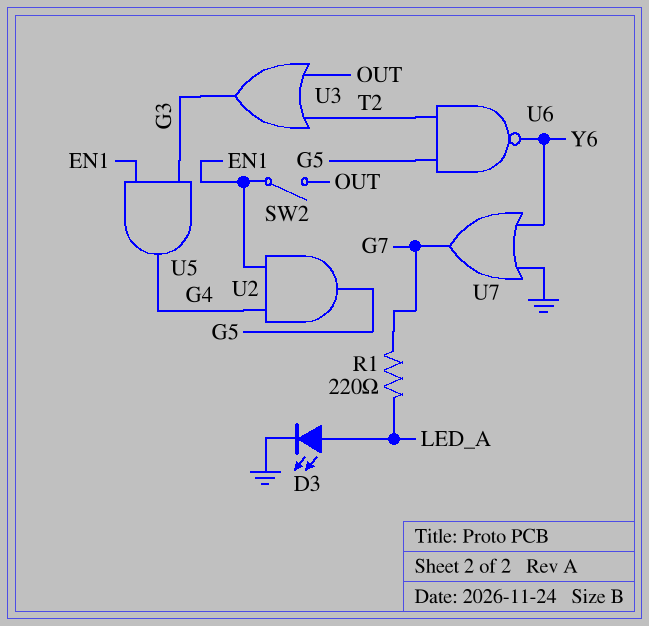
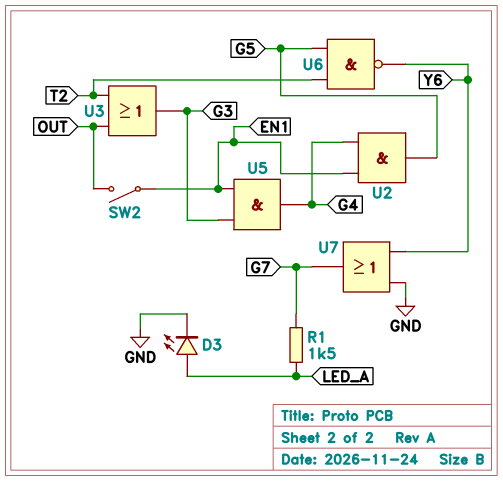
R1: 220 (G7, LED_A) -> 1.5k (G7, LED_A)

